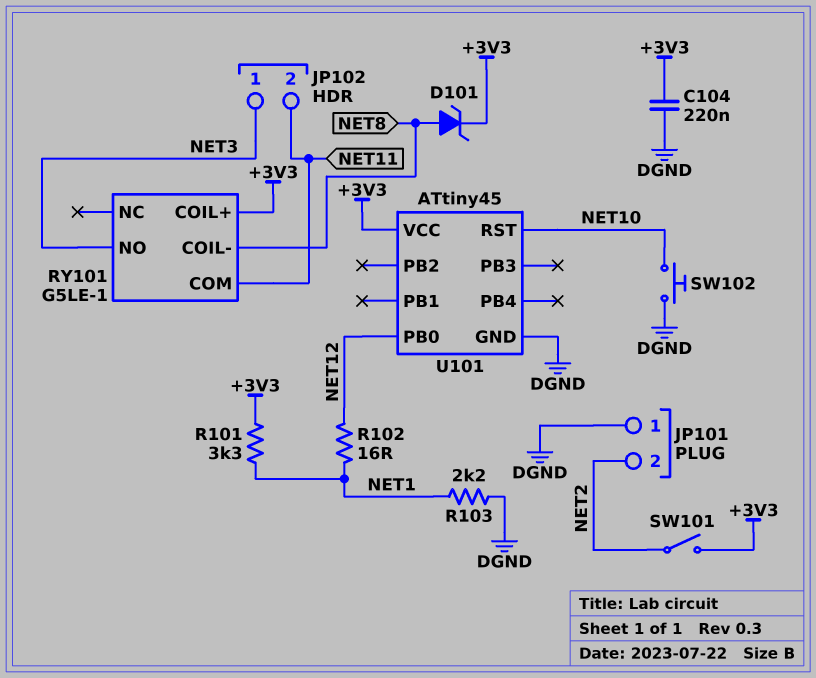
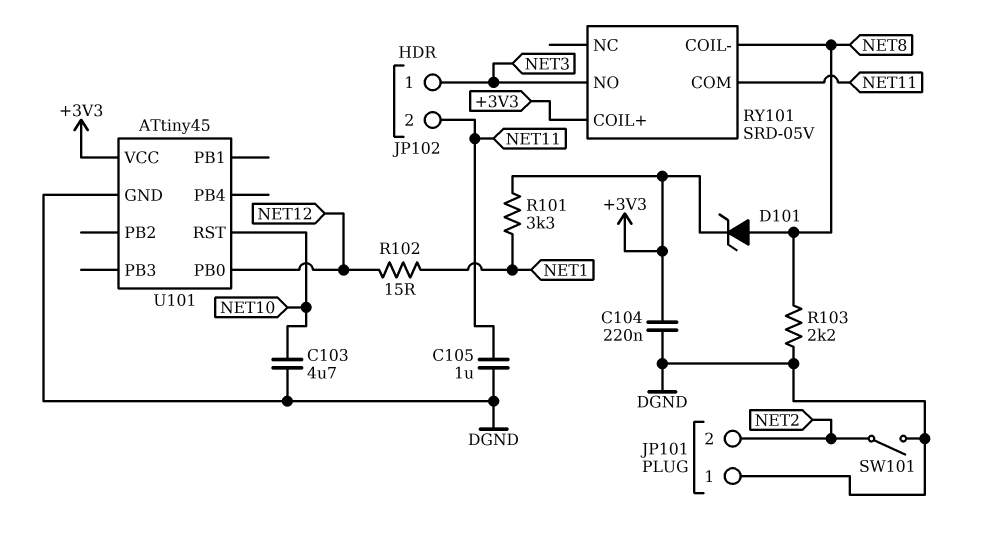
C103: none -> 4.7uF (DGND, NET10)
C105: none -> 1uF (DGND, NET11)
R102: 16 (NET1, NET12) -> 15 (NET1, NET12)
R103: 2.2k (DGND, NET1) -> 2.2k (DGND, NET8)
RY101: G5LE-1 -> SRD-05V
SW101: switch (+3V3, NET2) -> switch (DGND, NET2)
SW102: button (DGND, NET10) -> none

